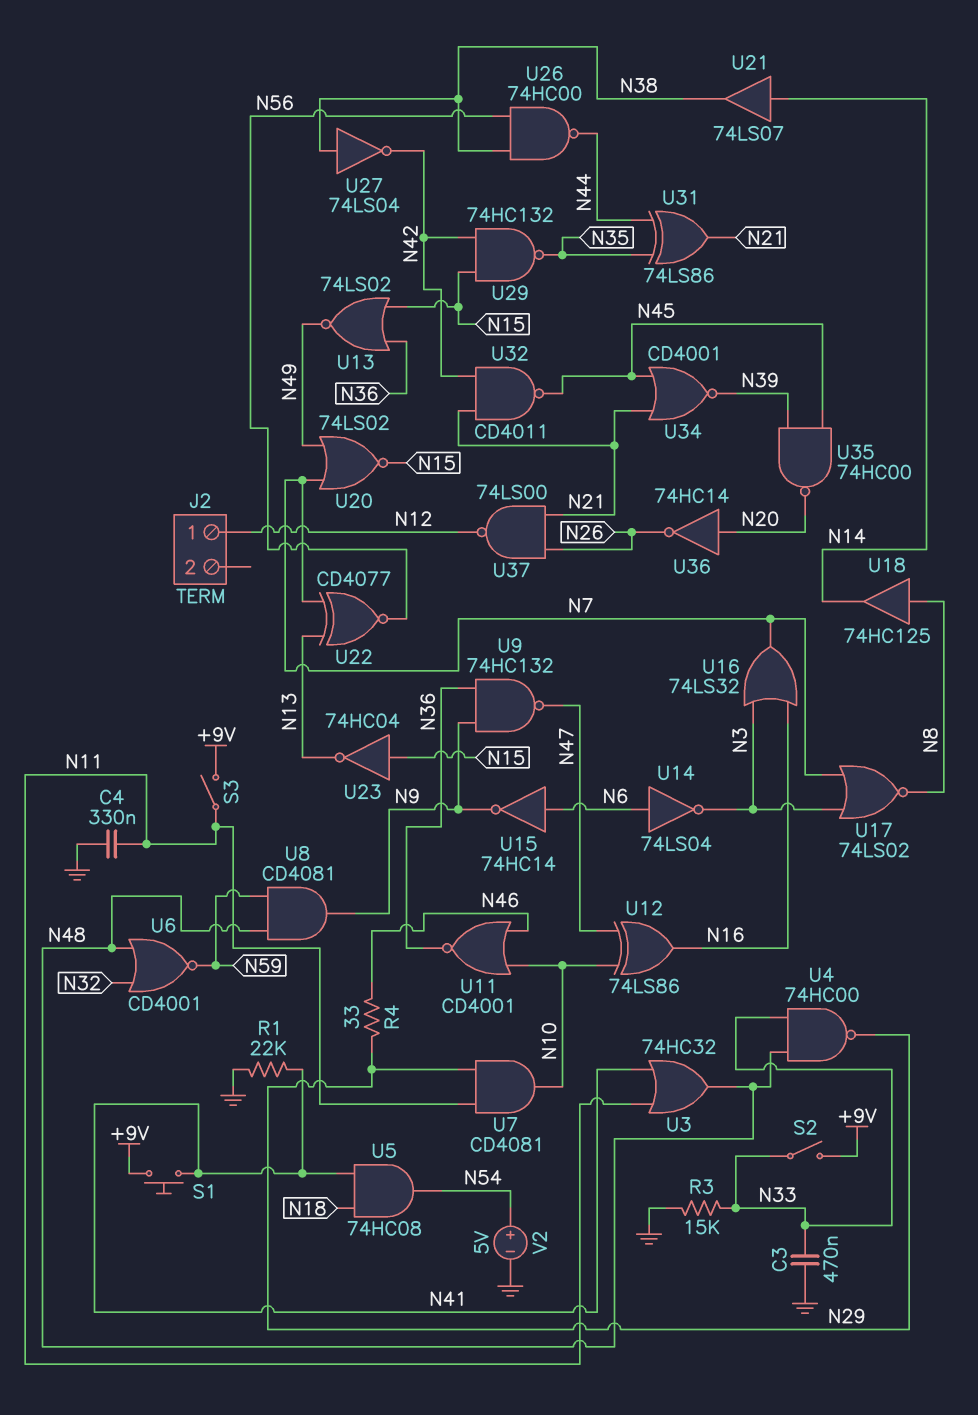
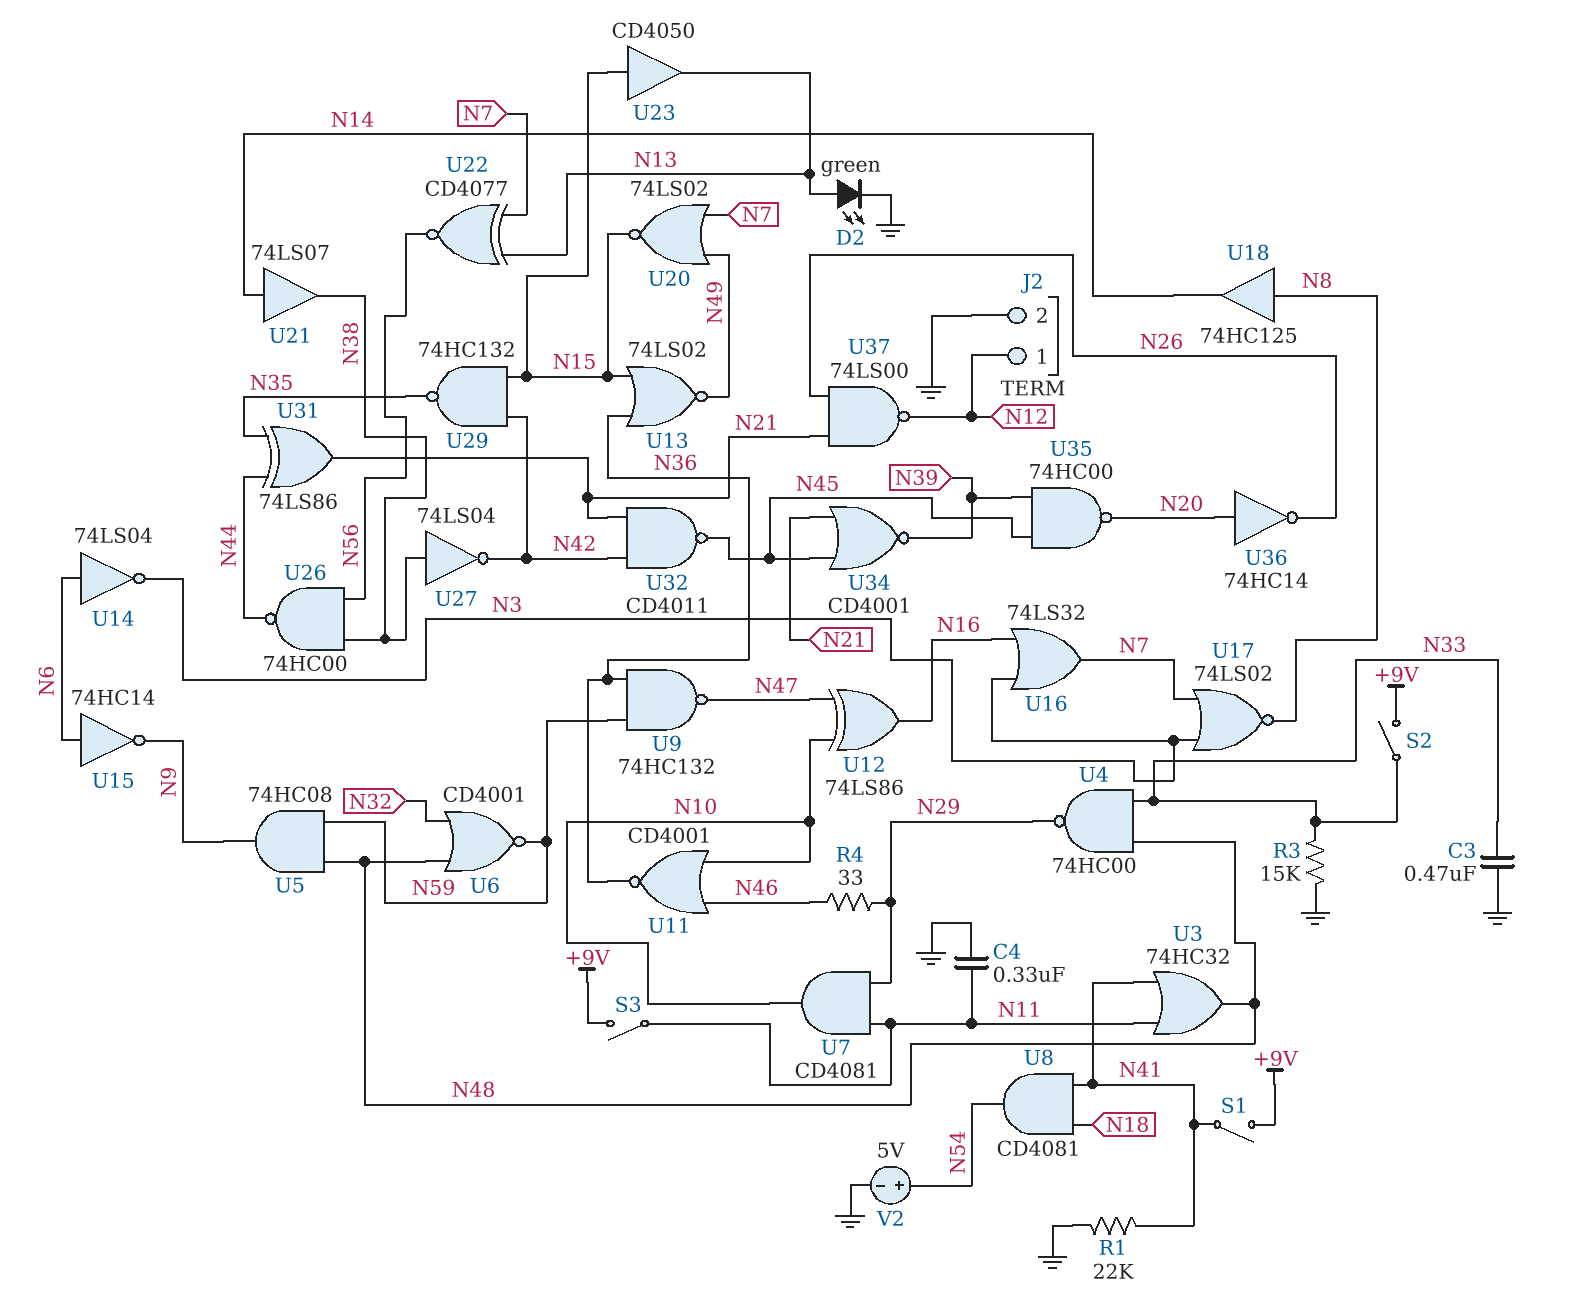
D2: none -> LED green (A N13, K GND)
J2 pin 2: none -> GND
S1: button (+9V, N41) -> switch (+9V, N41)
U5: AND 74HC08 (in N18, in N41, out N54) -> AND 74HC08 (in N48, in N59, out N9)
U8: AND CD4081 (in N48, in N59, out N9) -> AND CD4081 (in N18, in N41, out N54)
U9: NAND 74HC132 (in N9, in N36, out N47) -> NAND 74HC132 (in N36, in N59, out N47)
U23: NOT 74HC04 (in N15, out N13) -> buffer CD4050 (in N15, out N13)

